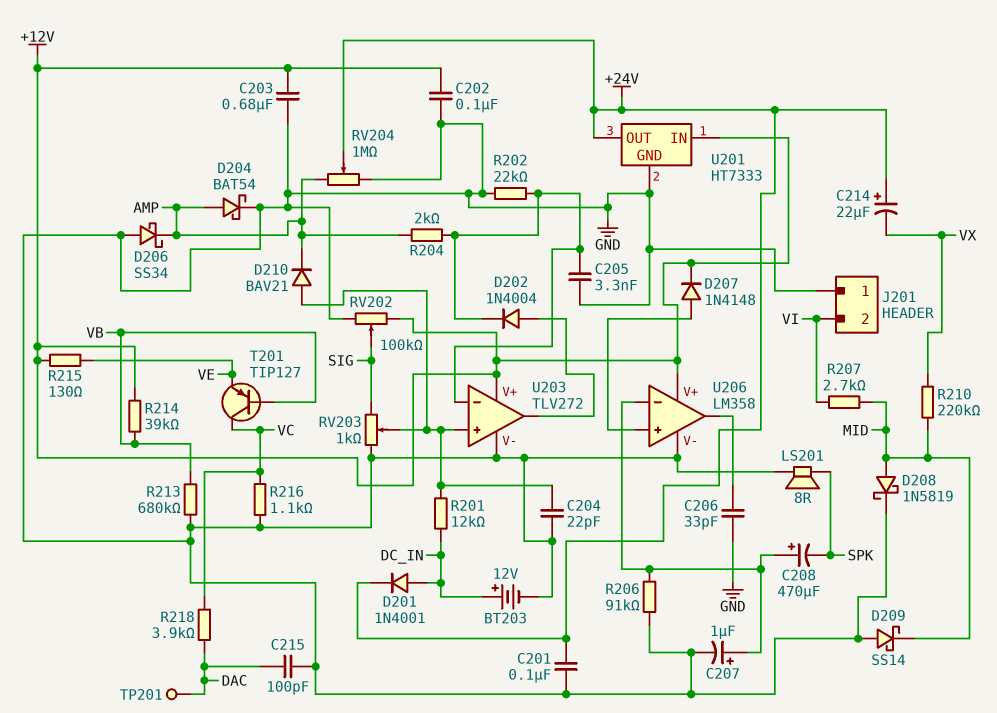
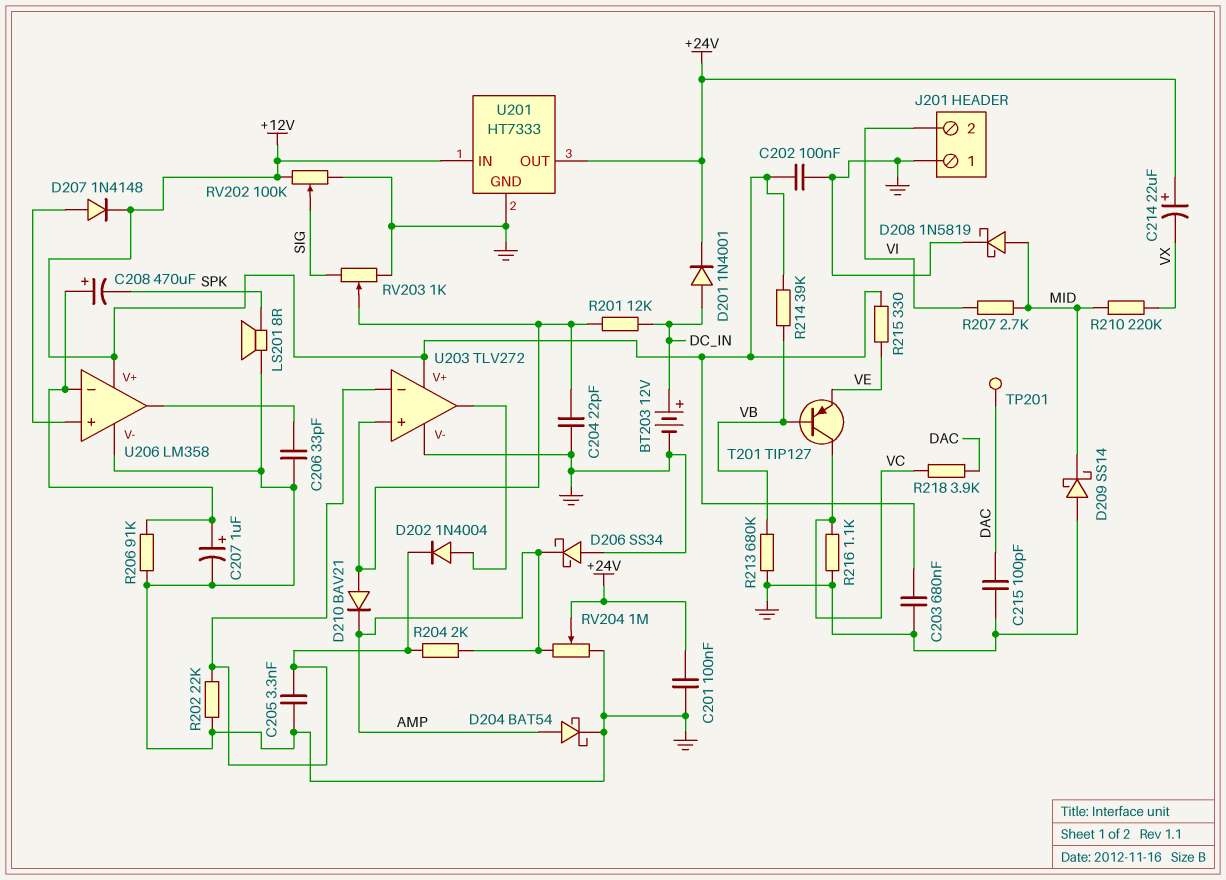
R215: 130 (+12V, VE) -> 330 (+12V, VE)

